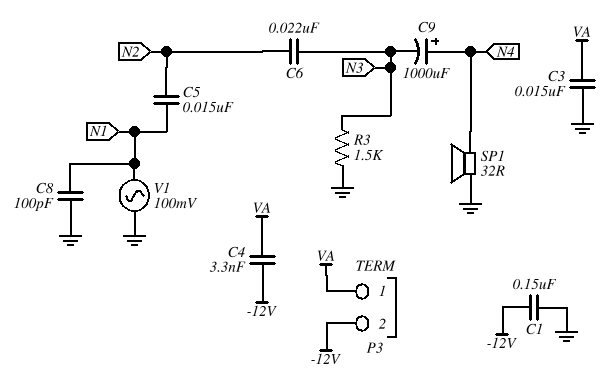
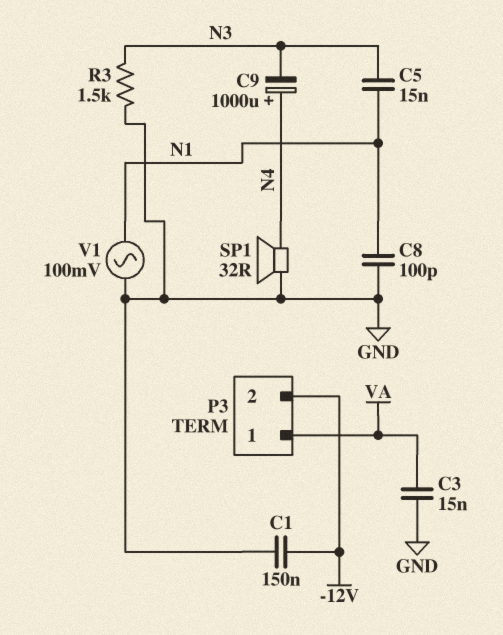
C4: 3.3nF (-12V, VA) -> none
C5: 15nF (N1, N2) -> 15nF (N1, N3)
C6: 22nF (N2, N3) -> none

